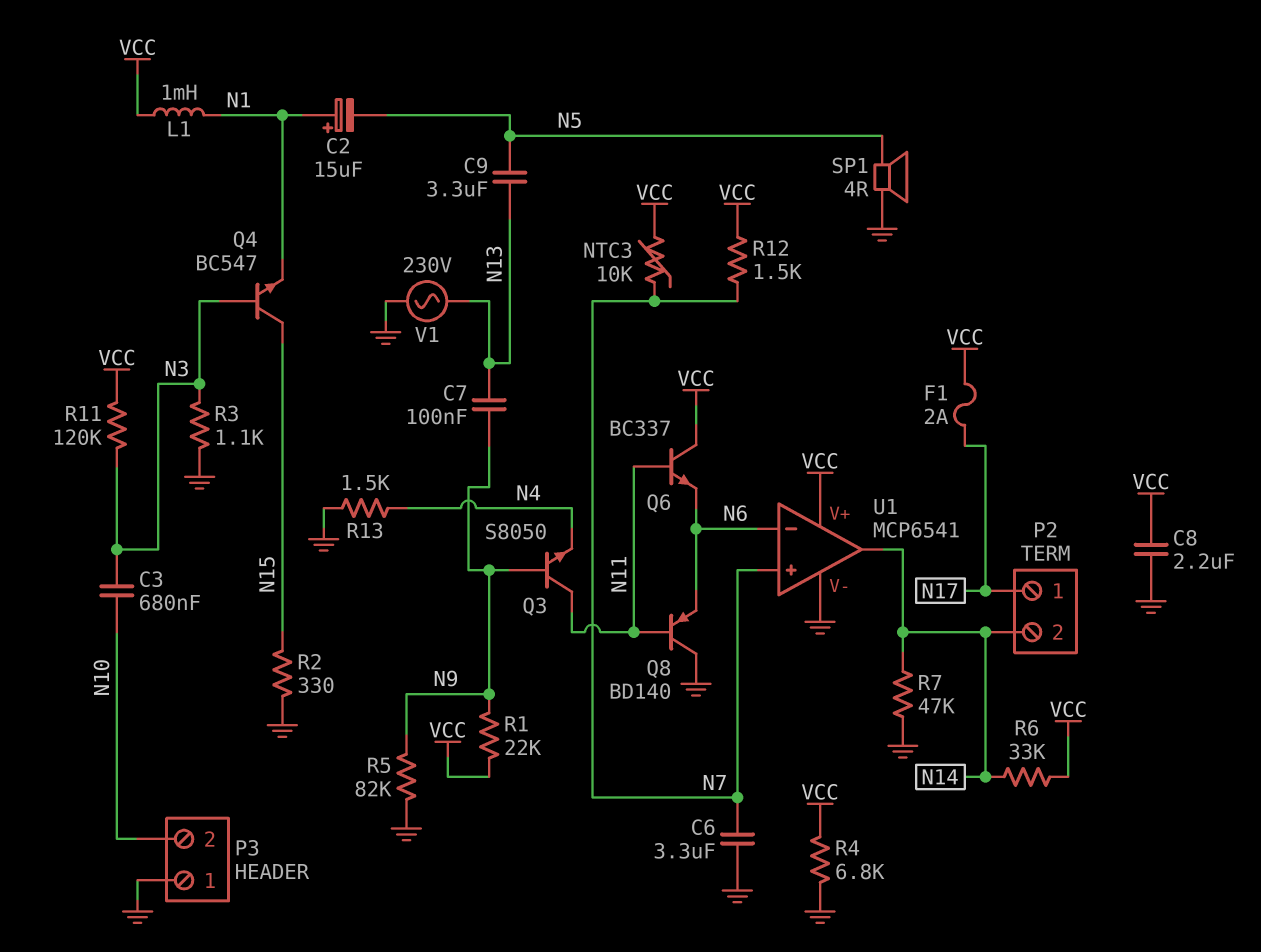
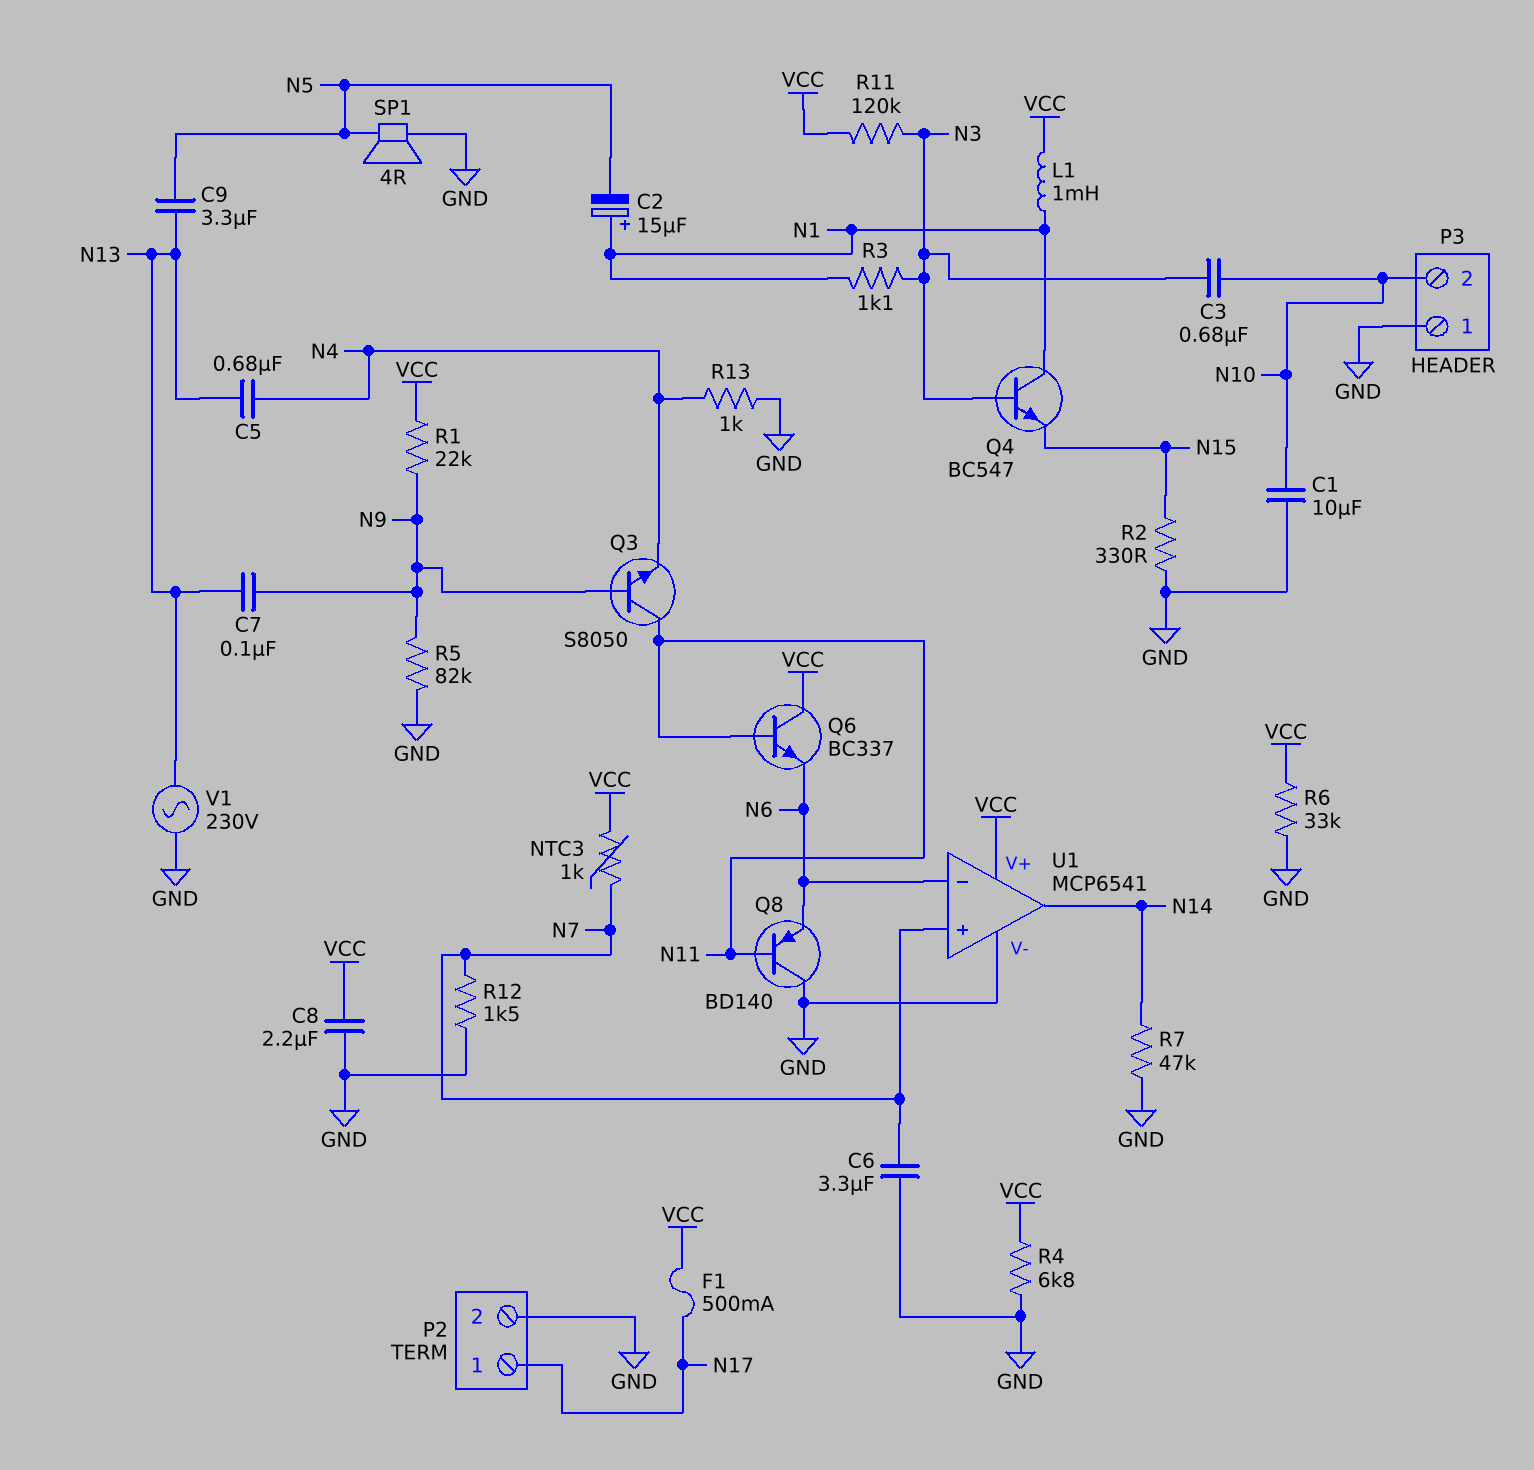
C1: none -> 10uF (GND, N10)
C5: none -> 680nF (N4, N13)
F1: 2A (N17, VCC) -> 500mA (N17, VCC)
NTC3: 10k (N7, VCC) -> 1k (N7, VCC)
P2 pin 2: N14 -> GND
Q4: NPN BC547 (B N3, C N15, E N1) -> NPN BC547 (B N3, C N1, E N15)
R3: 1.1k (GND, N3) -> 1.1k (N1, N3)
R6: 33k (N14, VCC) -> 33k (GND, VCC)
R12: 1.5k (N7, VCC) -> 1.5k (GND, N7)
R13: 1.5k (GND, N4) -> 1k (GND, N4)

